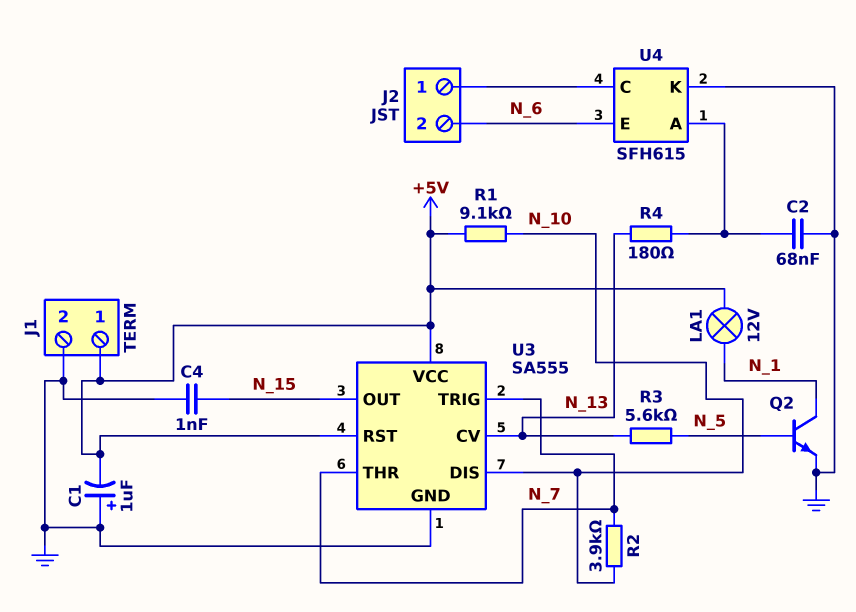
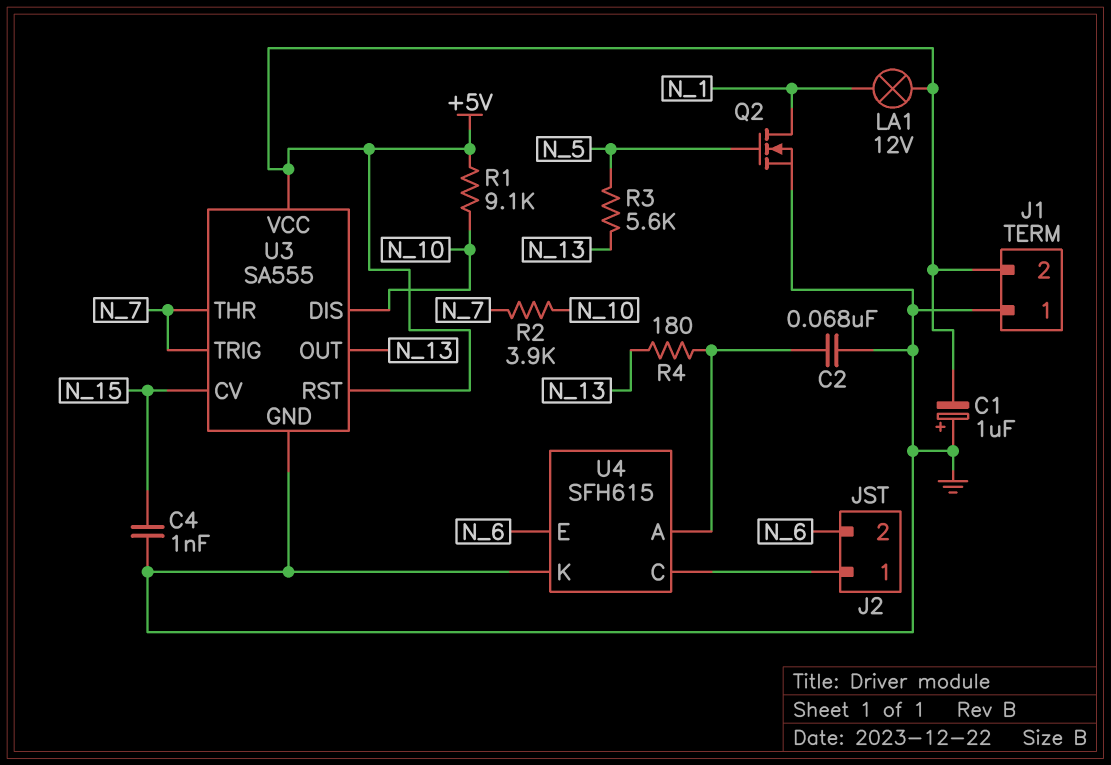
J1 pin 1: +5V -> GND
J1 pin 2: GND -> +5V
Q2: NPN (B N_5, C N_1, E GND) -> NMOS (G N_5, D N_1, S GND)
U3 pin CV: N_13 -> N_15
U3 pin OUT: N_15 -> N_13

